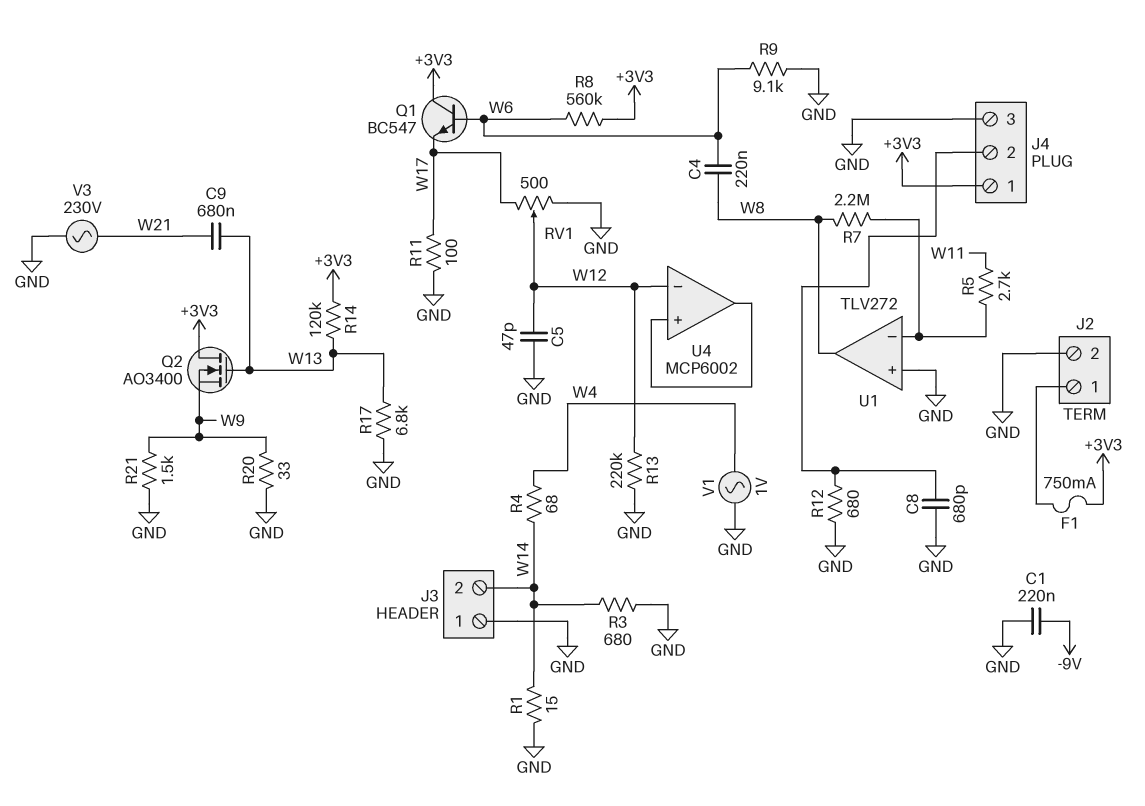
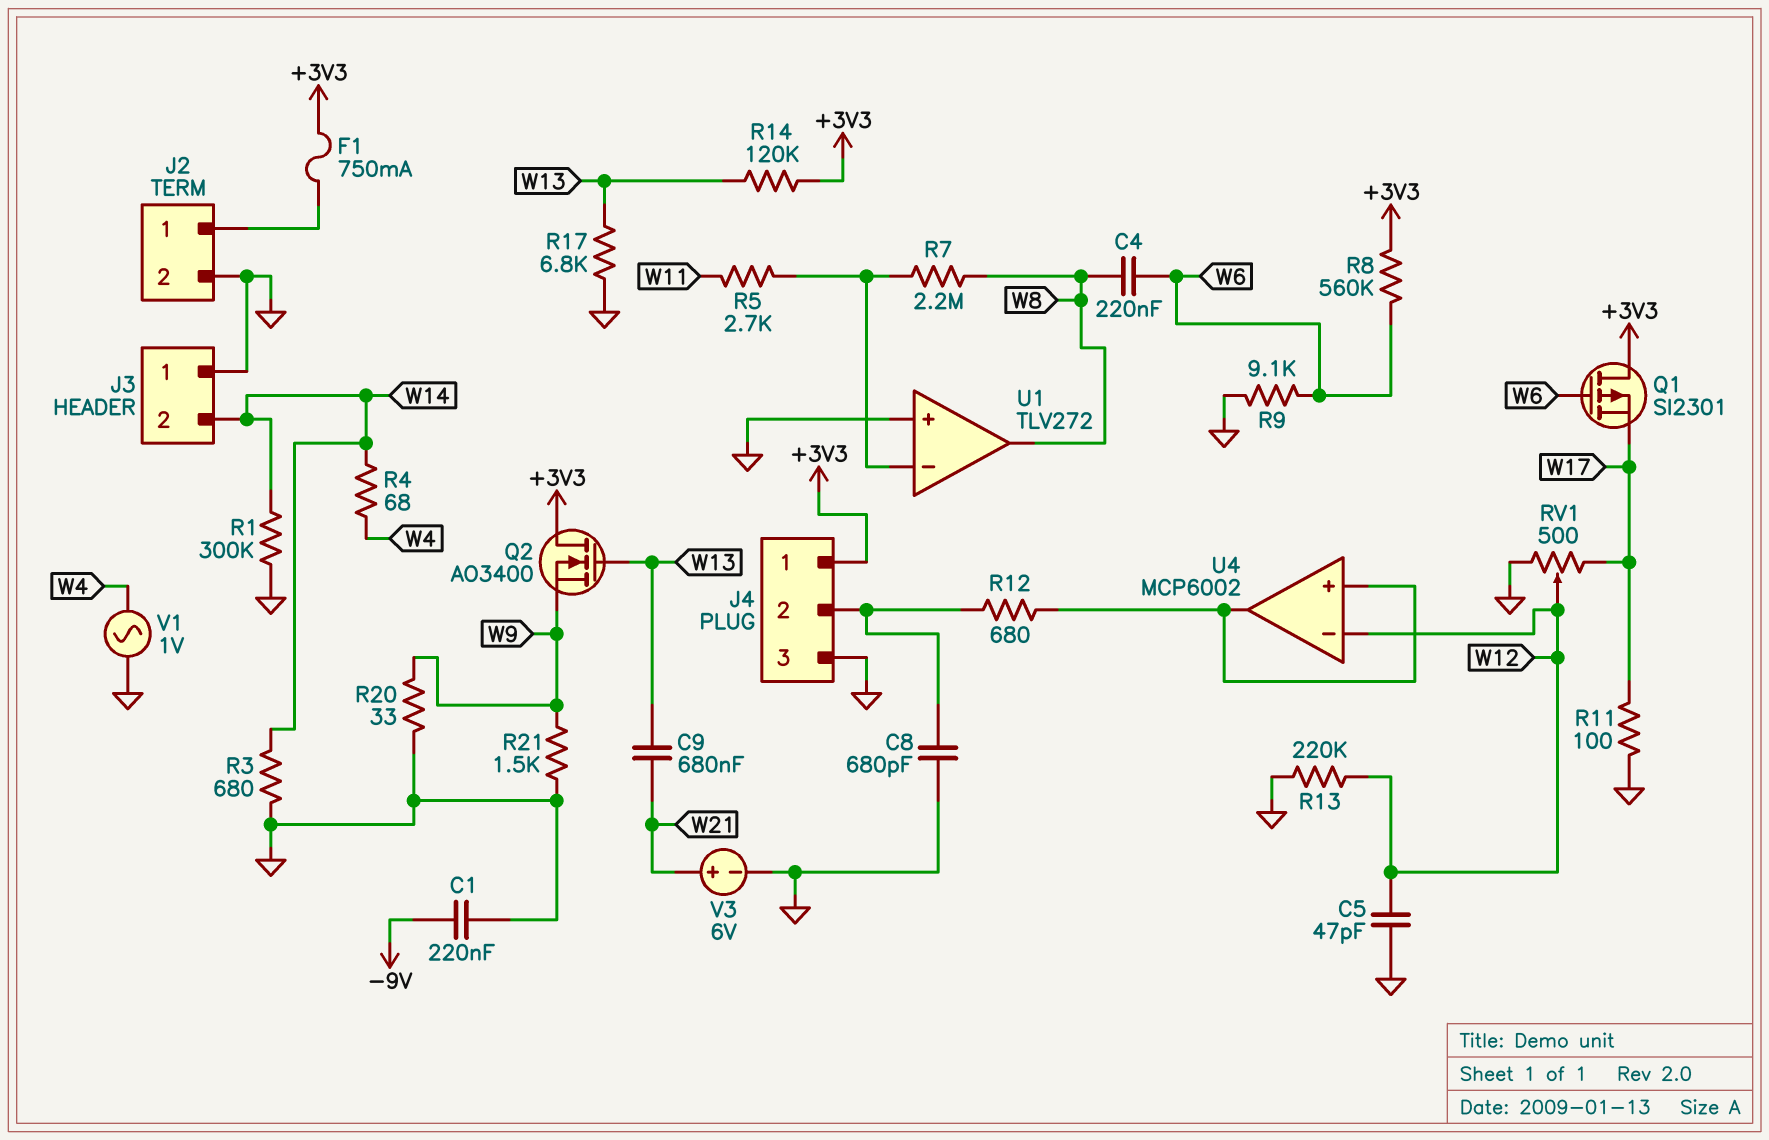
Q1: NPN BC547 (B W6, C +3V3, E W17) -> PMOS SI2301 (G W6, D +3V3, S W17)
R1: 15 (GND, W14) -> 300k (GND, W14)
R12: 680 (GND, J4/2) -> 680 (J4/2, U4/in+)
V3: AC 230V (GND, W21) -> 6V (plus W21, minus GND)

